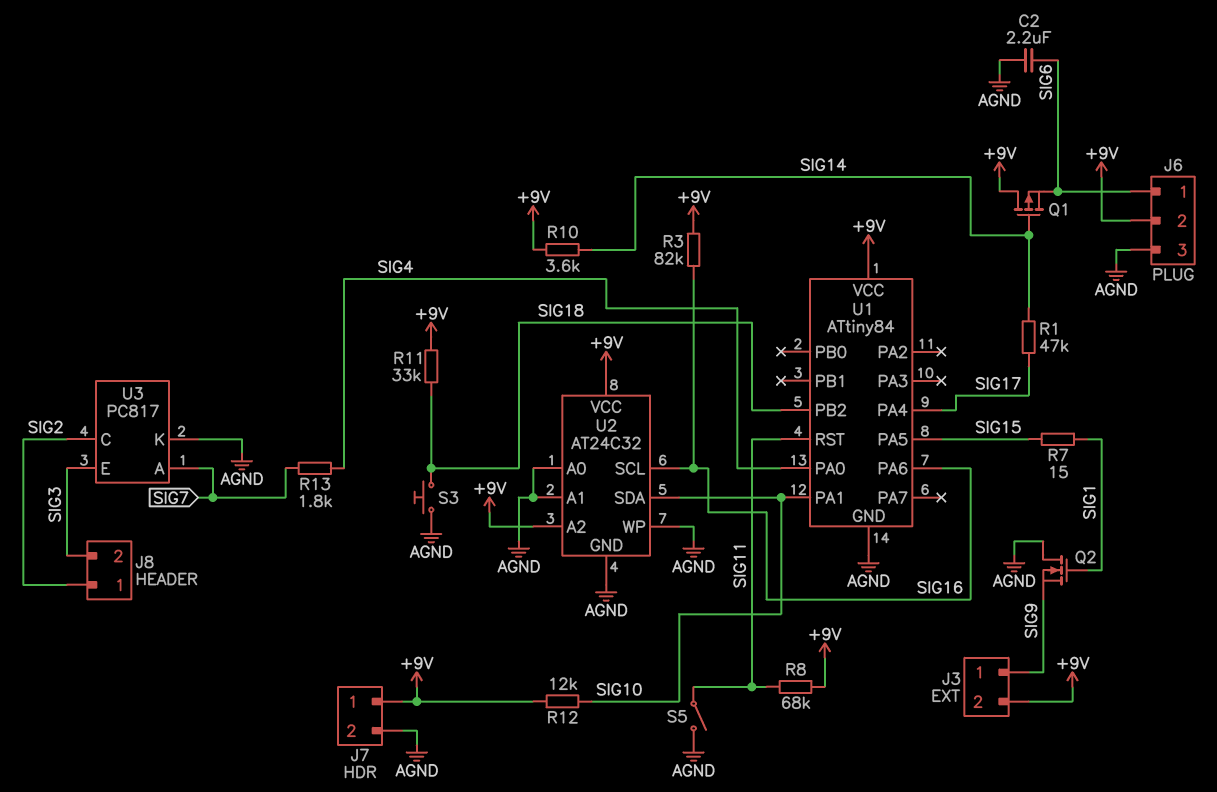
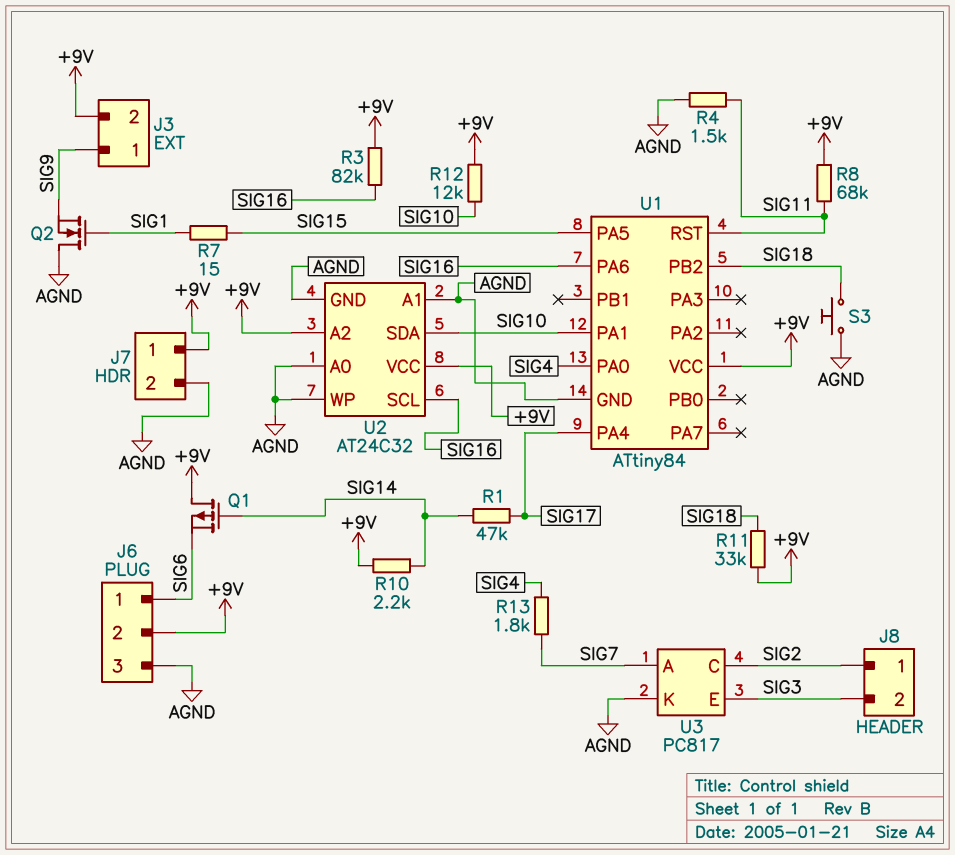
C2: 2.2uF (AGND, SIG6) -> none
R4: none -> 1.5k (AGND, SIG11)
R10: 3.6k (+9V, SIG14) -> 2.2k (+9V, SIG14)
S5: switch (AGND, SIG11) -> none

